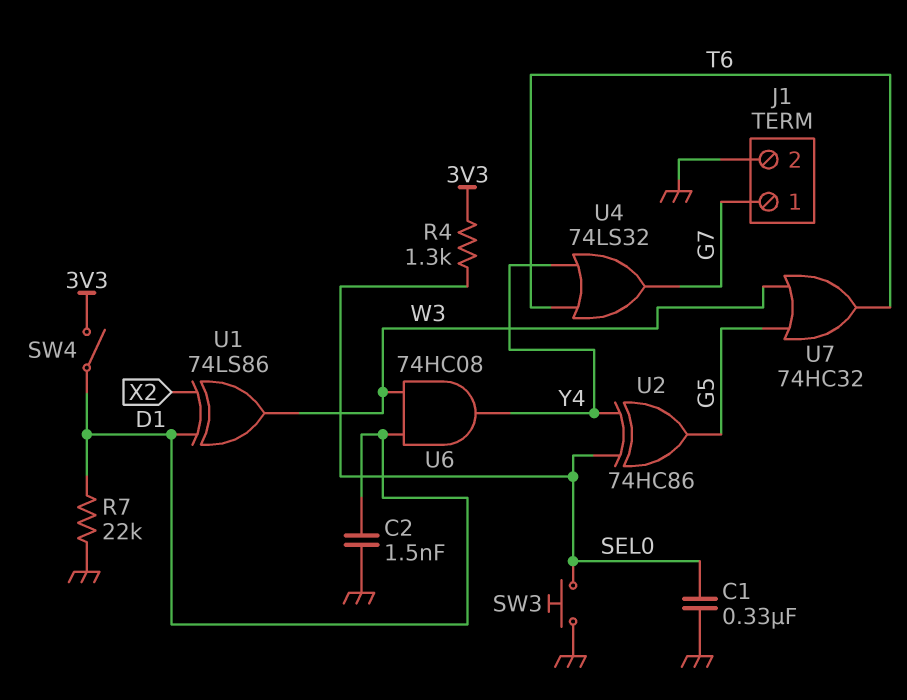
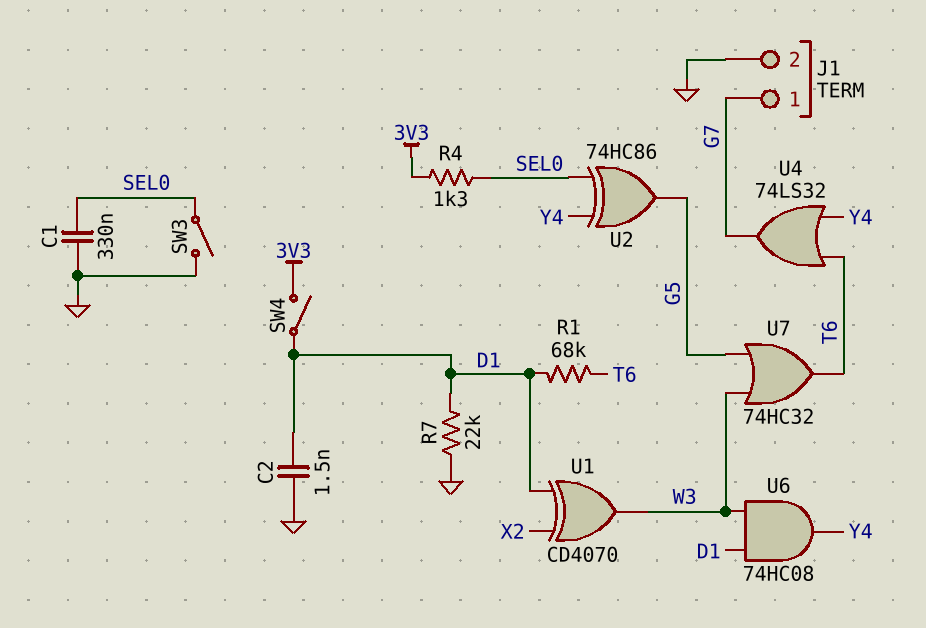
R1: none -> 68k (D1, T6)
SW3: button (GND, SEL0) -> switch (GND, SEL0)
U1: XOR 74LS86 (in D1, in X2, out W3) -> XOR CD4070 (in D1, in X2, out W3)

